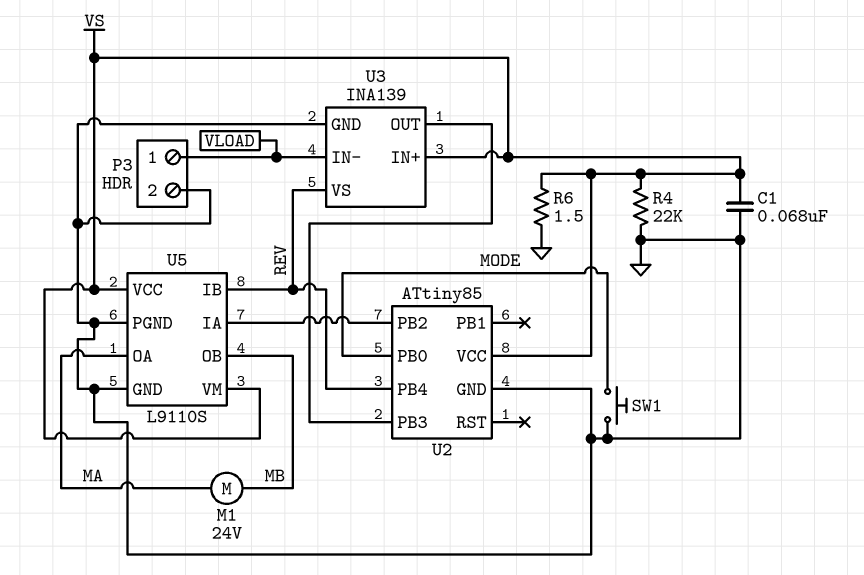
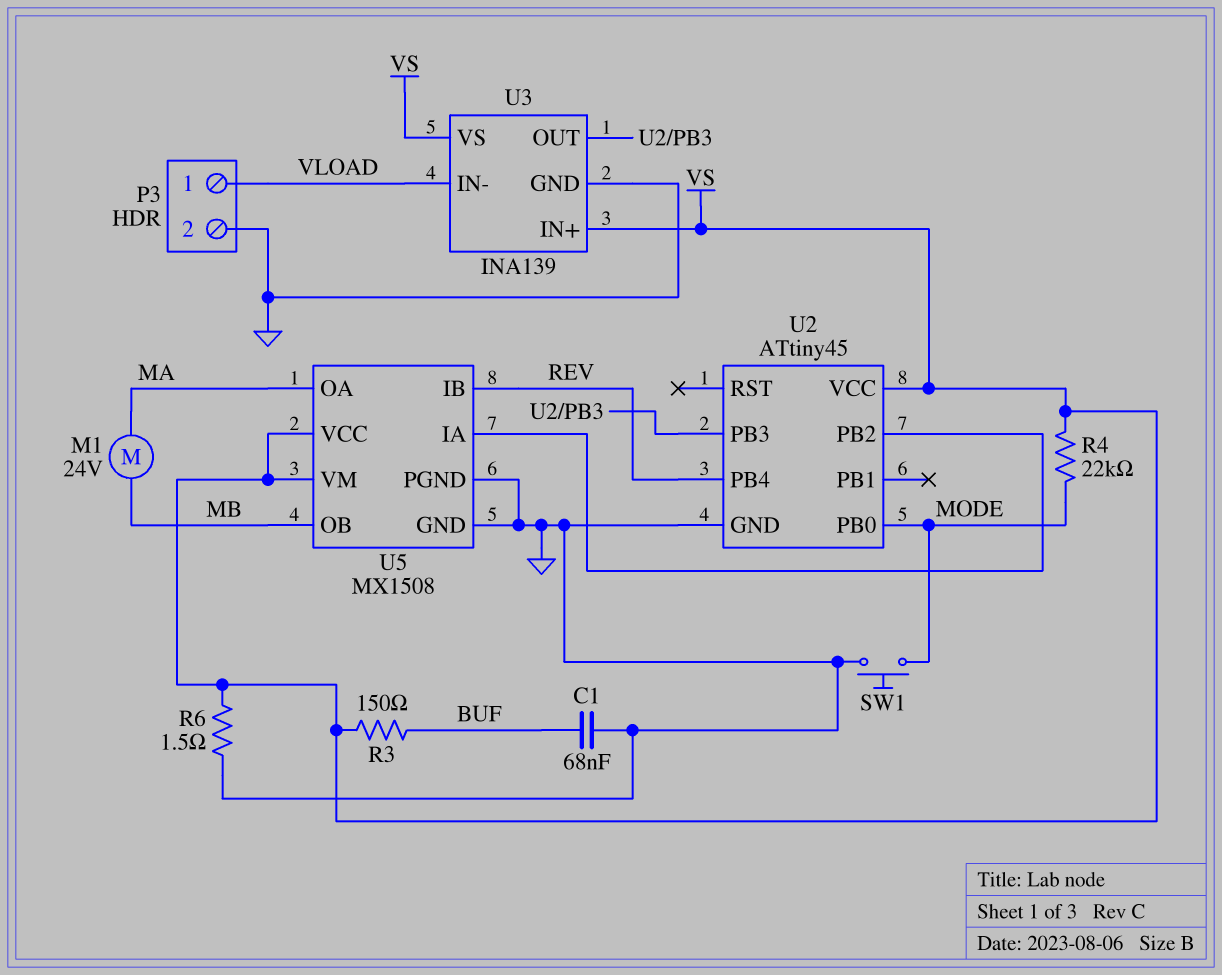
C1: 68nF (GND, VS) -> 68nF (BUF, GND)
R3: none -> 150 (BUF, VS)
R4: 22k (GND, VS) -> 22k (MODE, VS)
U2: ATtiny85 -> ATtiny45
U3 pin VS: REV -> VS
U5: L9110S -> MX1508

